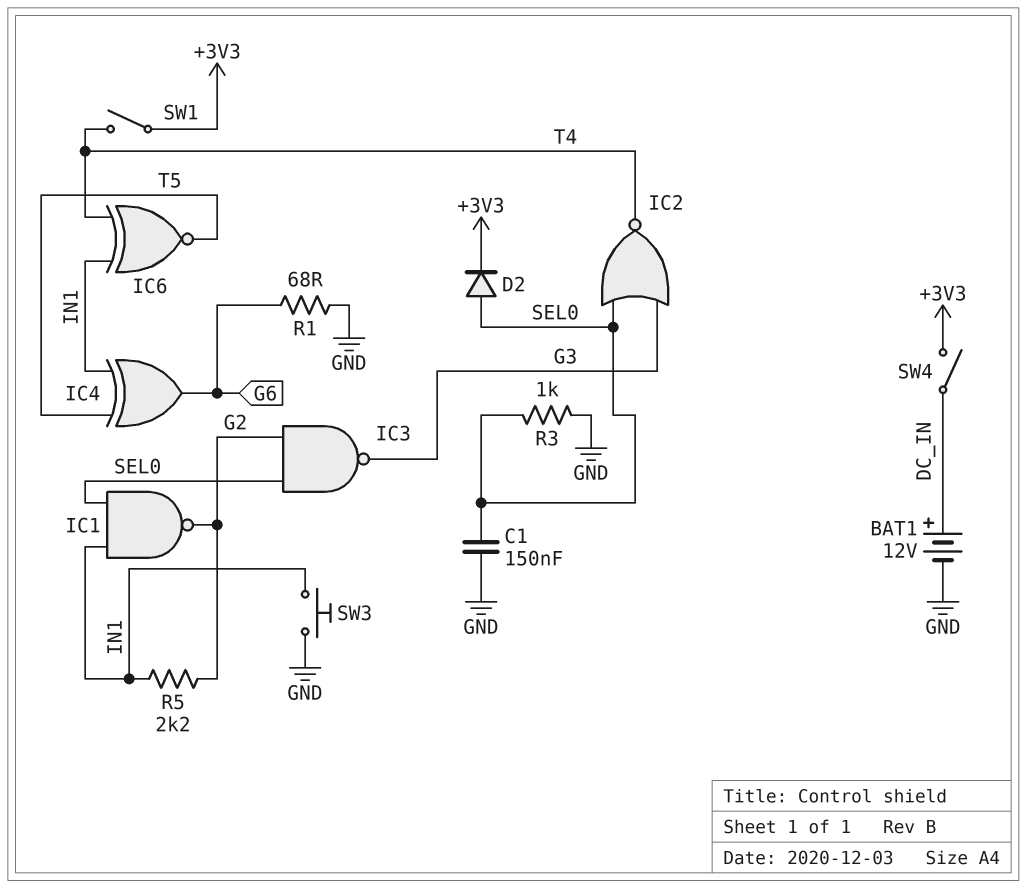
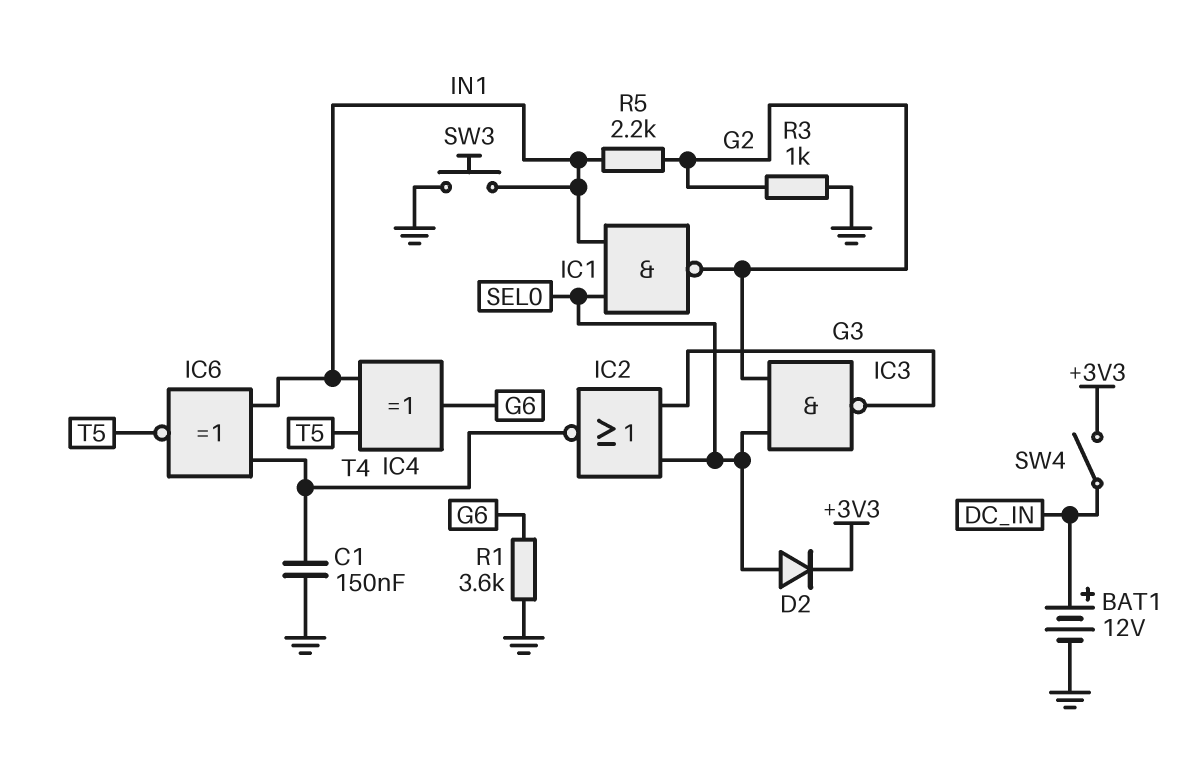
C1: 150nF (GND, SEL0) -> 150nF (GND, T4)
R1: 68 (G6, GND) -> 3.6k (G6, GND)
R3: 1k (GND, SEL0) -> 1k (G2, GND)
SW1: switch (+3V3, T4) -> none

